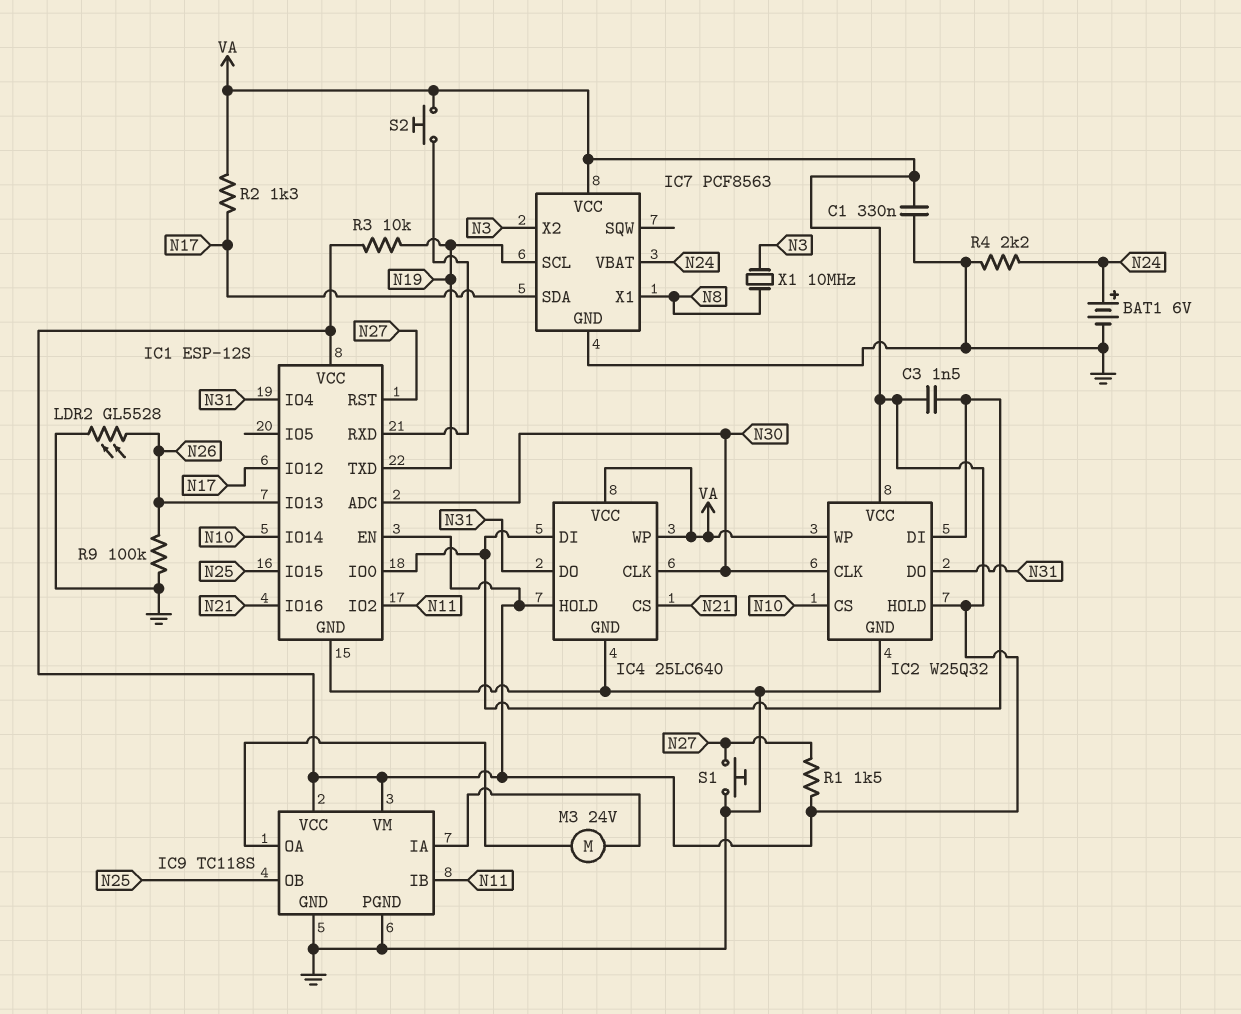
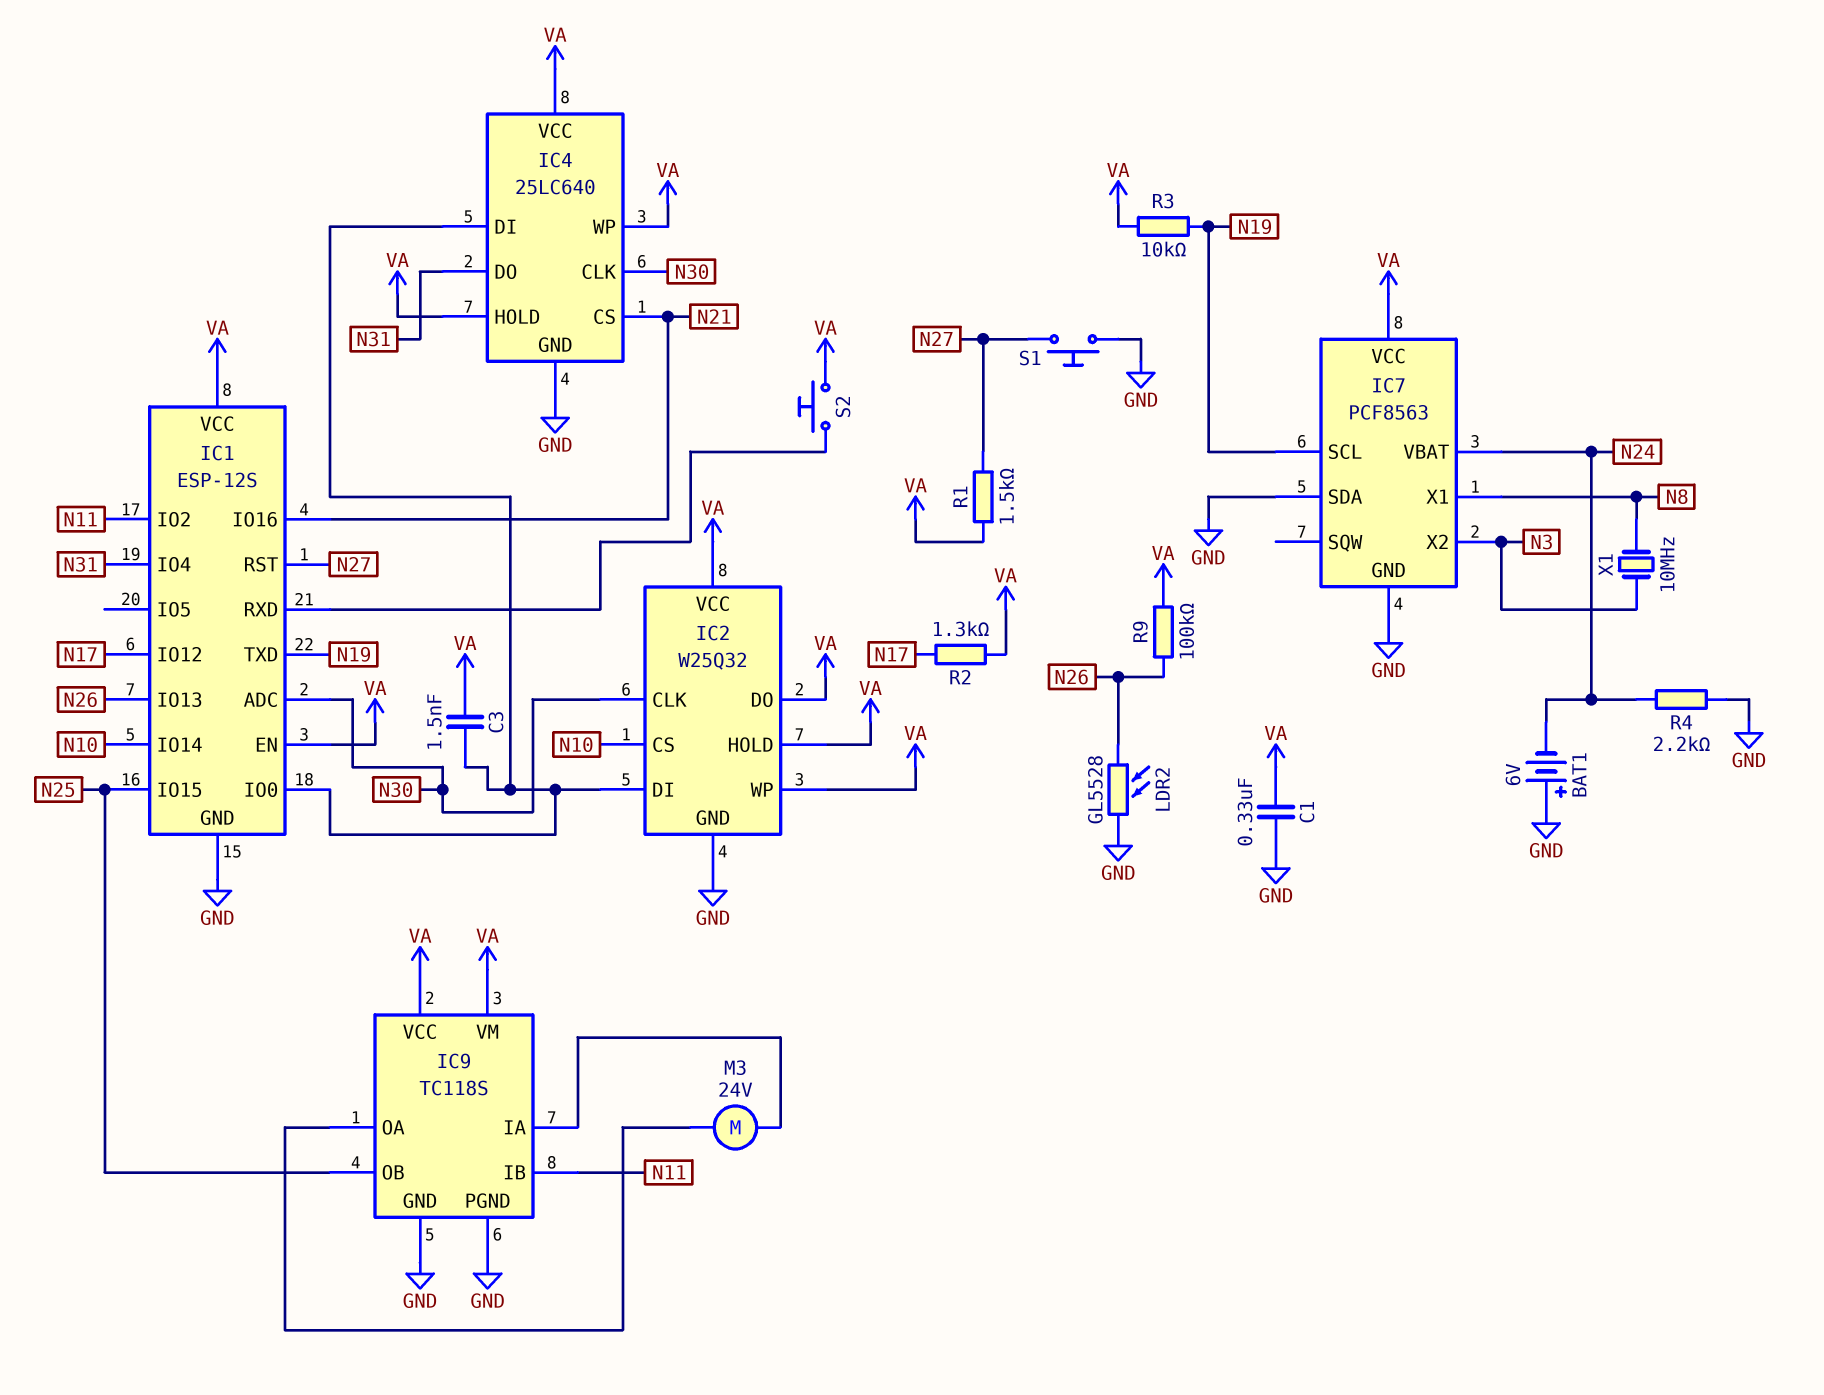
BAT1: 6V (plus N24, minus GND) -> 6V (plus GND, minus N24)
IC2 pin DO: N31 -> VA
IC7 pin SDA: N17 -> GND
R9: 100k (GND, N26) -> 100k (N26, VA)

